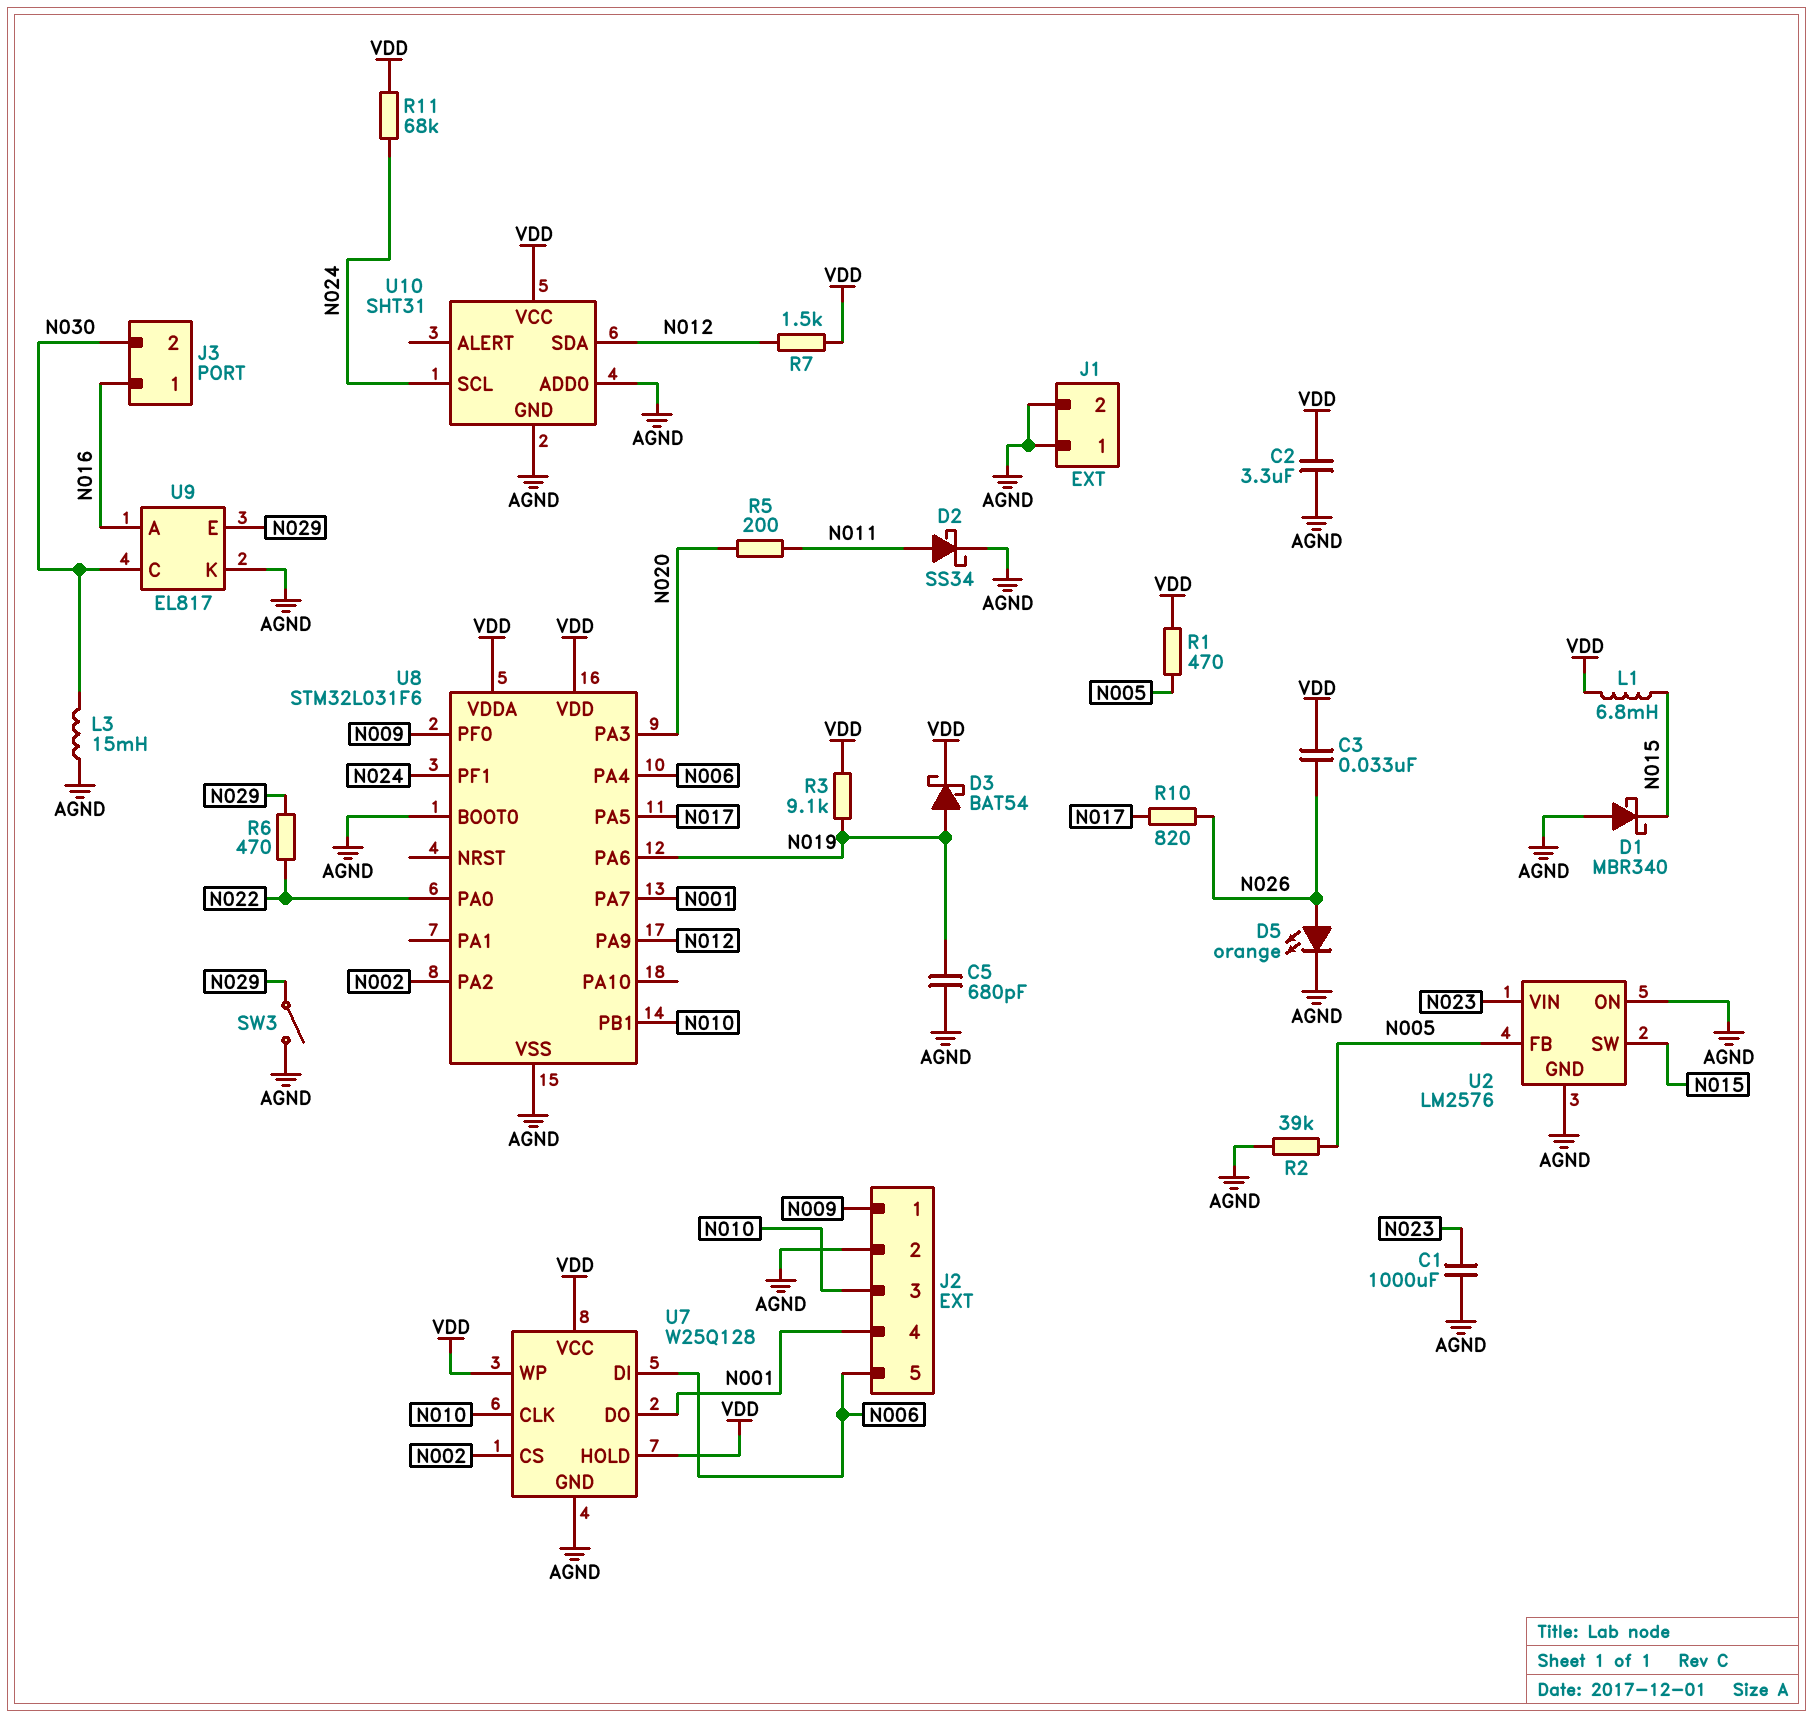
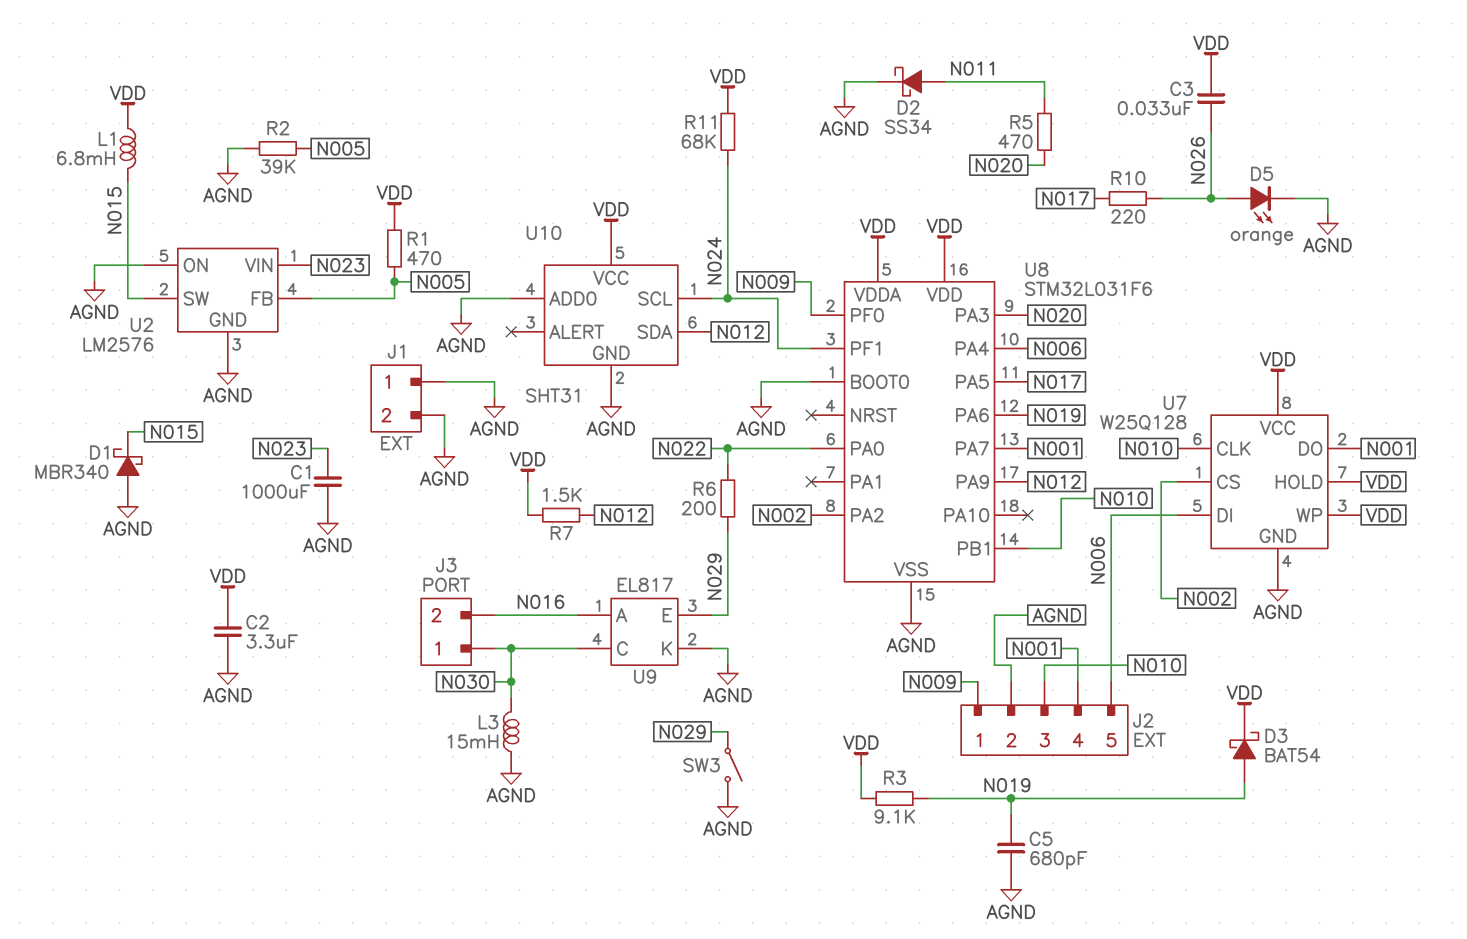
J3 pin 1: N016 -> N030
J3 pin 2: N030 -> N016
R5: 200 (N011, N020) -> 470 (N011, N020)
R6: 470 (N022, N029) -> 200 (N022, N029)
R10: 820 (N017, N026) -> 220 (N017, N026)

